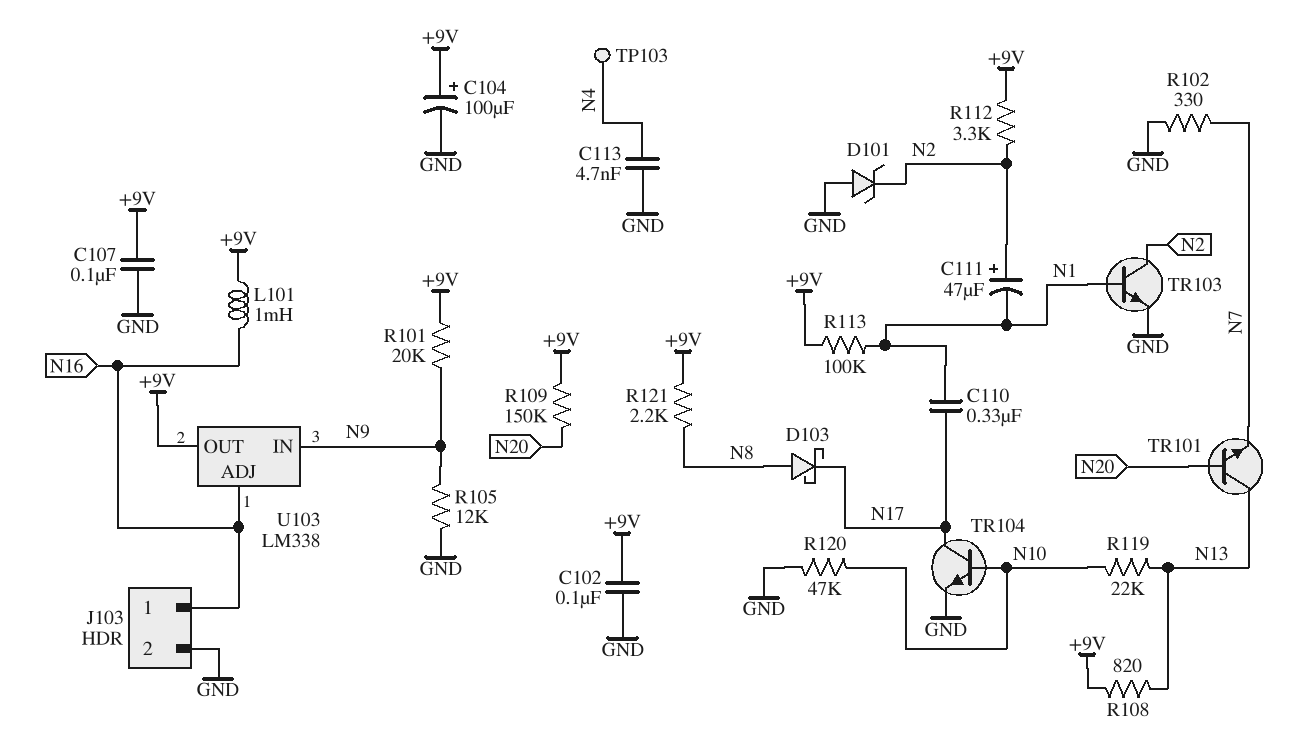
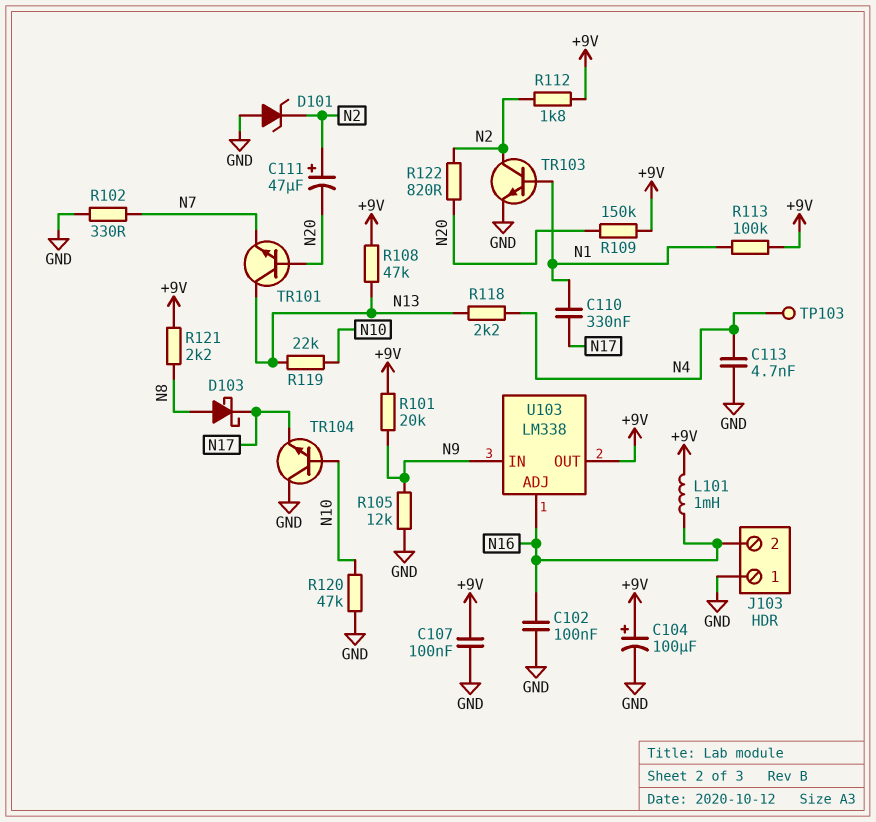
C102: 100nF (+9V, GND) -> 100nF (GND, N16)
C111: 47uF (plus N2, minus N1) -> 47uF (plus N2, minus N20)
J103 pin 1: N16 -> GND
J103 pin 2: GND -> N16
R108: 820 (+9V, N13) -> 47k (+9V, N13)
R112: 3.3k (+9V, N2) -> 1.8k (+9V, N2)
R118: none -> 2.2k (N4, N13)
R122: none -> 820 (N2, N20)
TR104: NPN (B N10, C N17, E GND) -> NPN (B N10, C GND, E N17)

